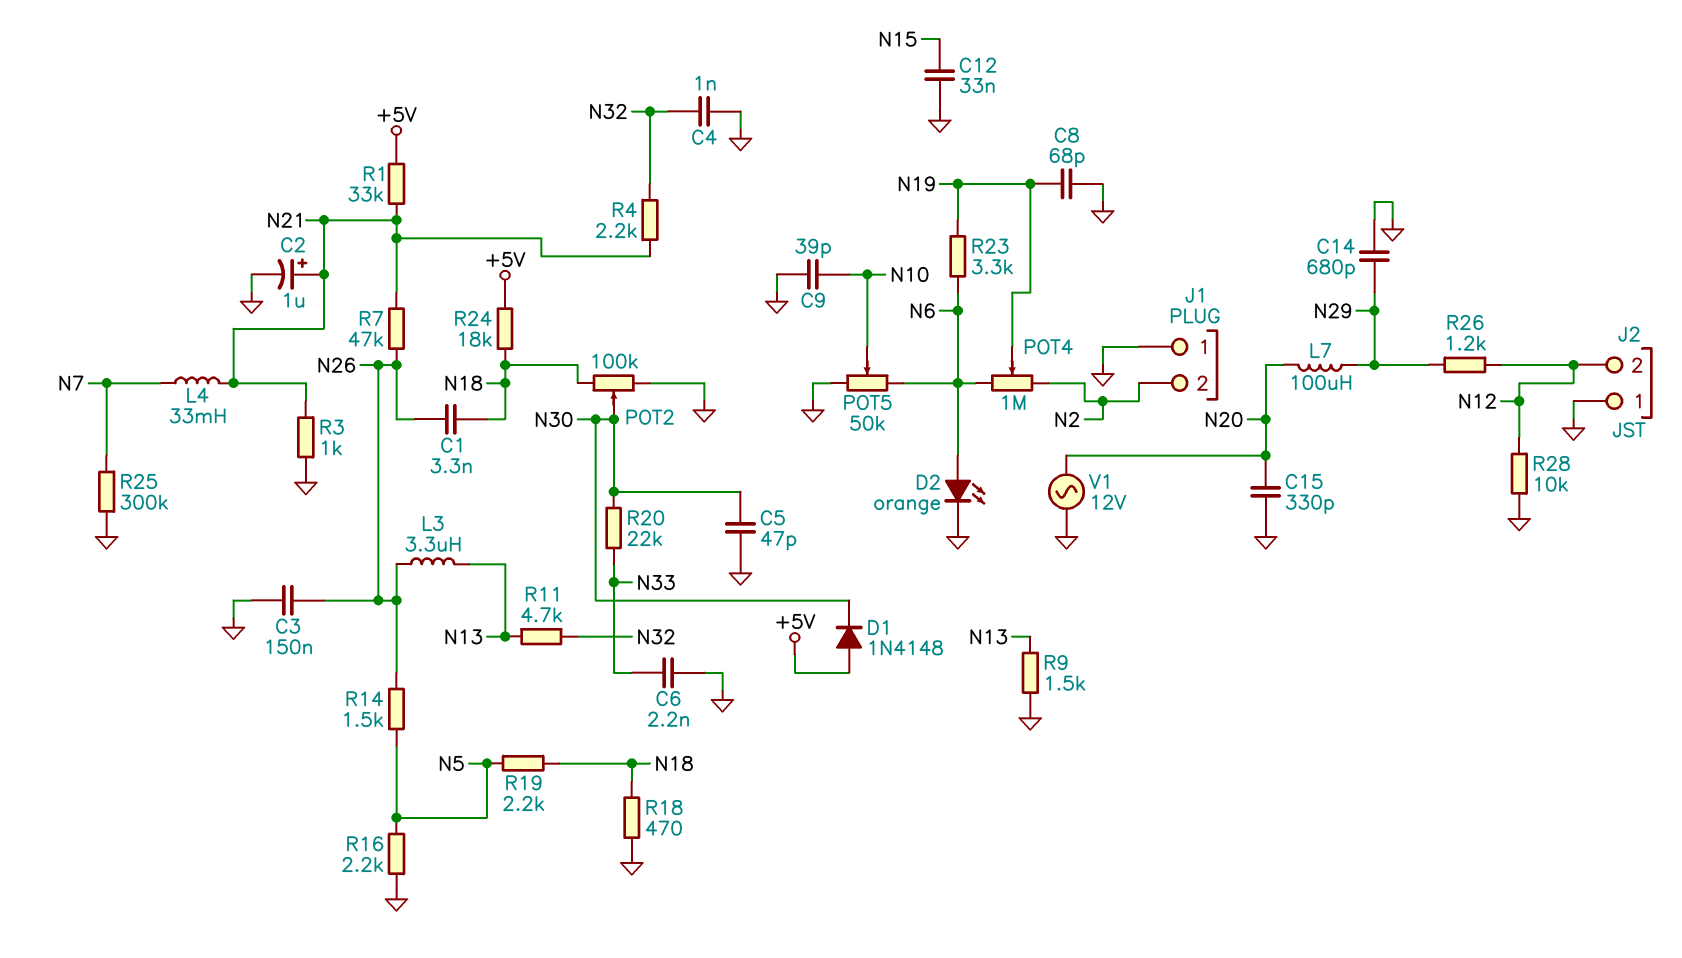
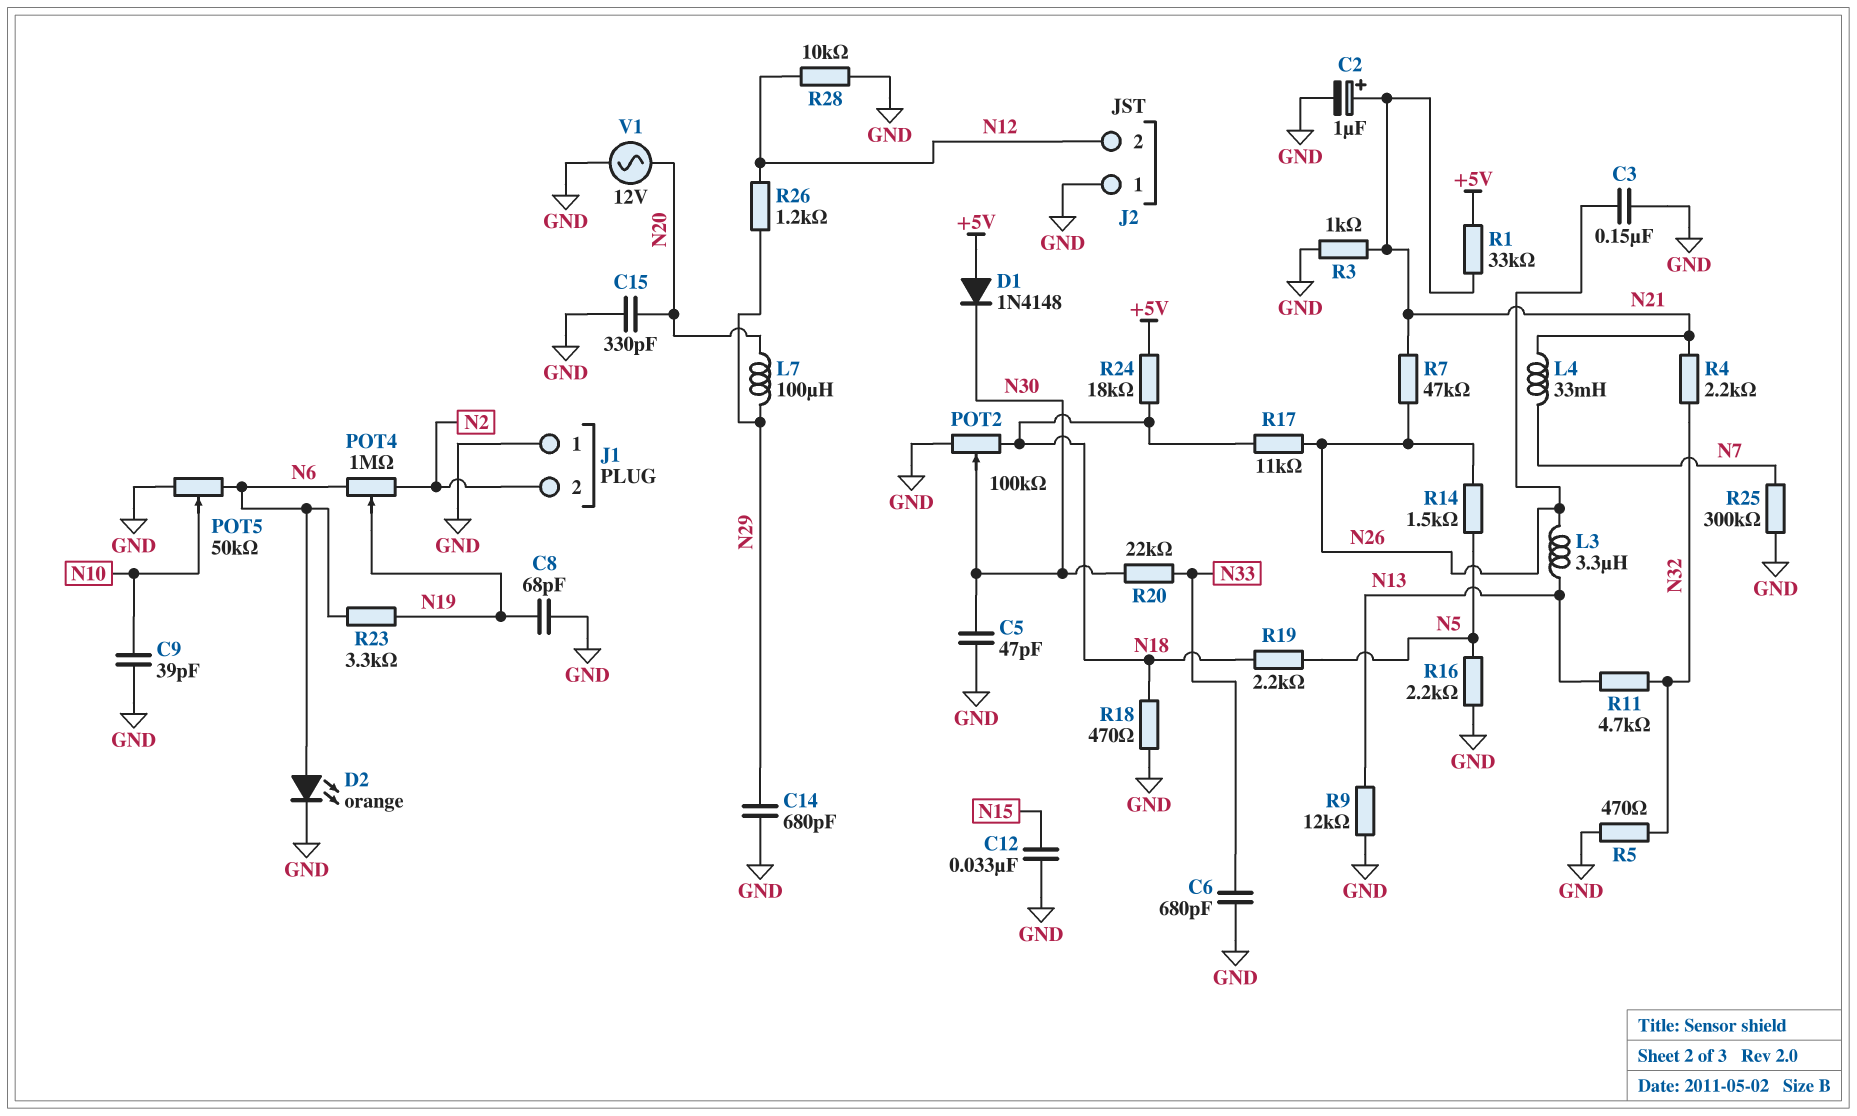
C1: 3.3nF (N18, N26) -> none
C4: 1nF (GND, N32) -> none
C6: 2.2nF (GND, N33) -> 680pF (GND, N33)
R5: none -> 470 (GND, N32)
R9: 1.5k (GND, N13) -> 12k (GND, N13)
R17: none -> 11k (N18, N26)

